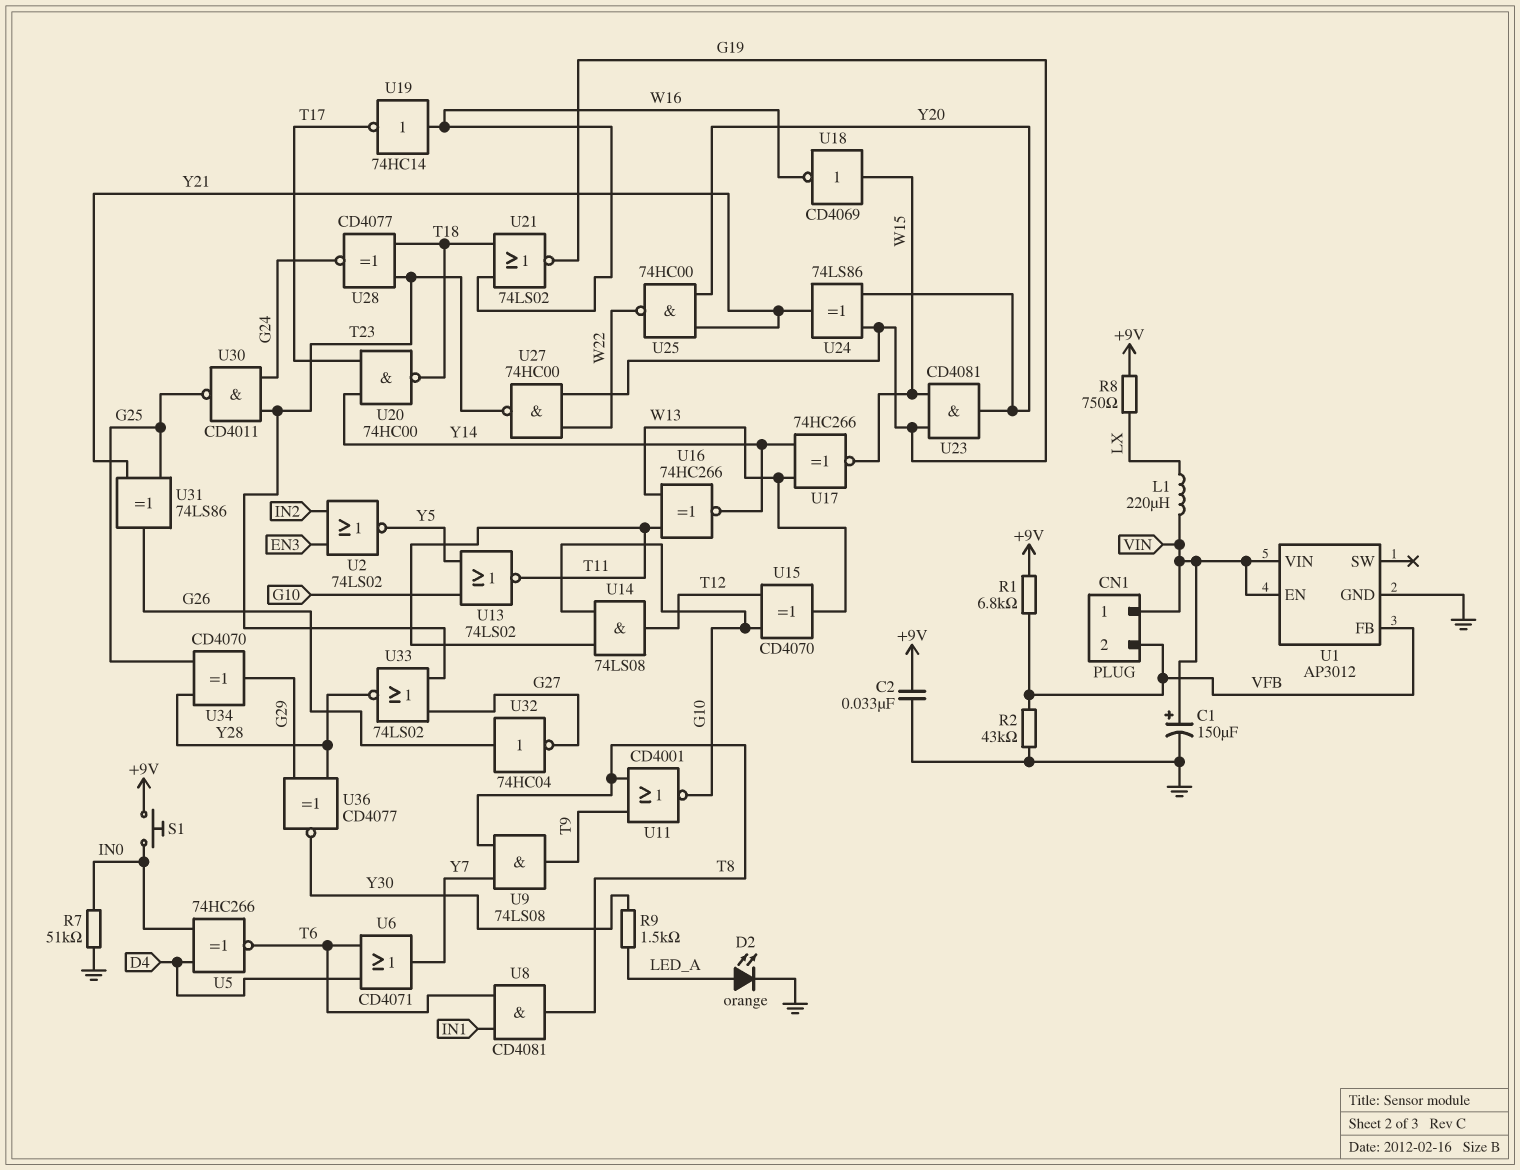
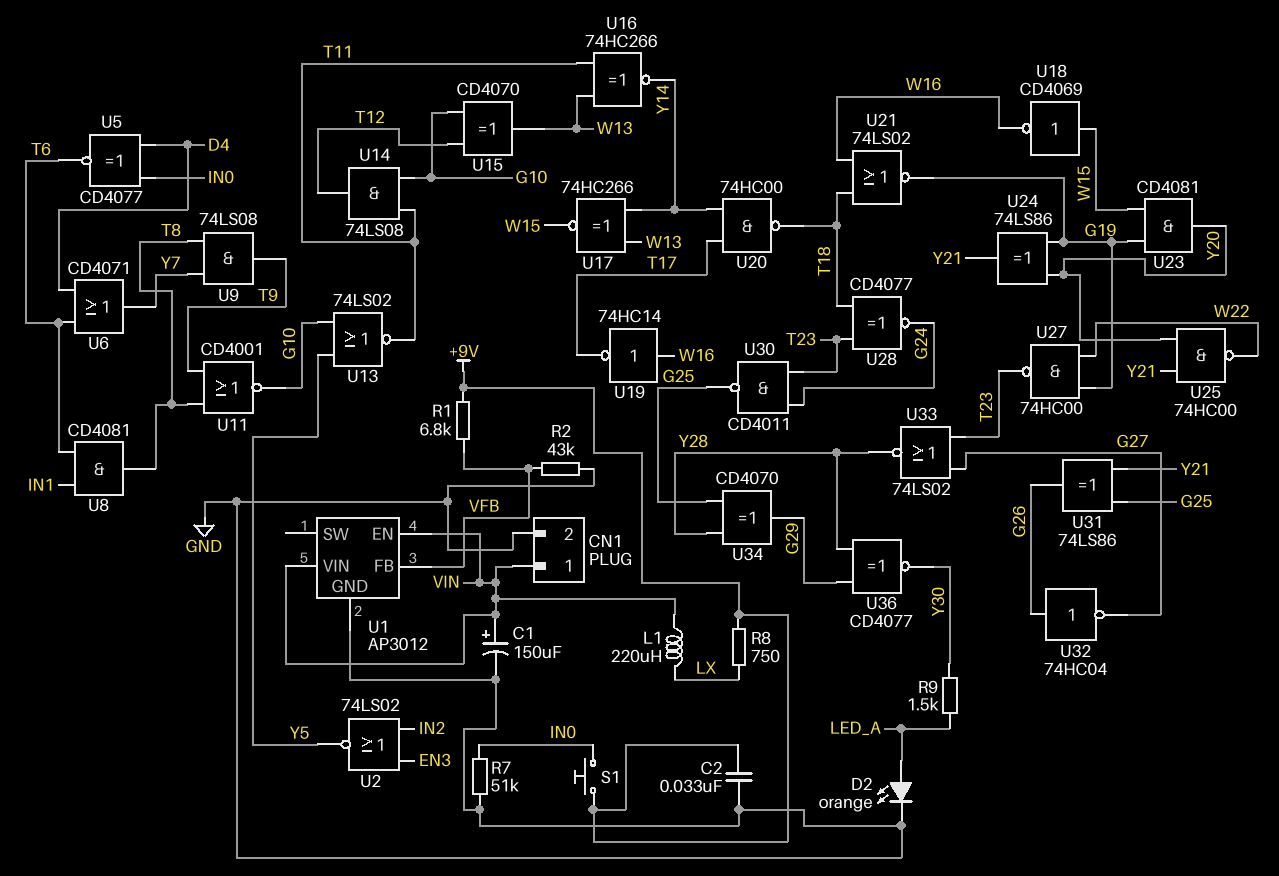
CN1 pin 2: VFB -> GND
U5: XNOR 74HC266 (in D4, in IN0, out T6) -> XNOR CD4077 (in D4, in IN0, out T6)

